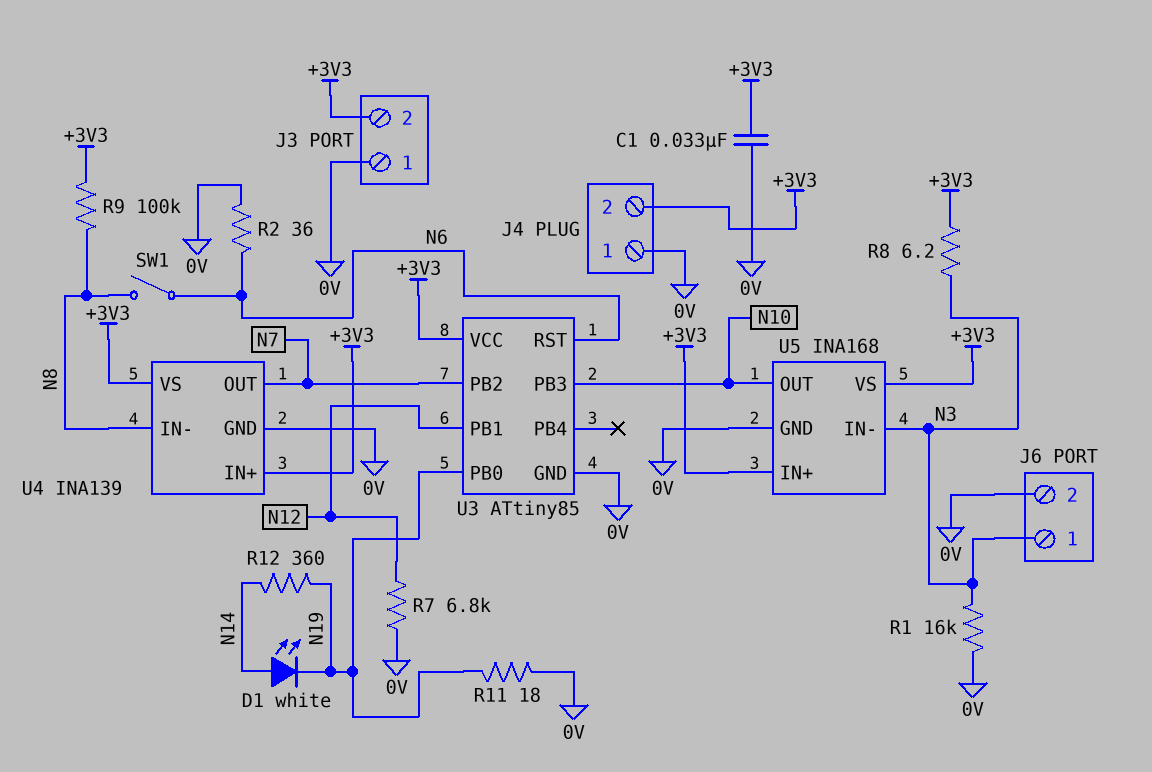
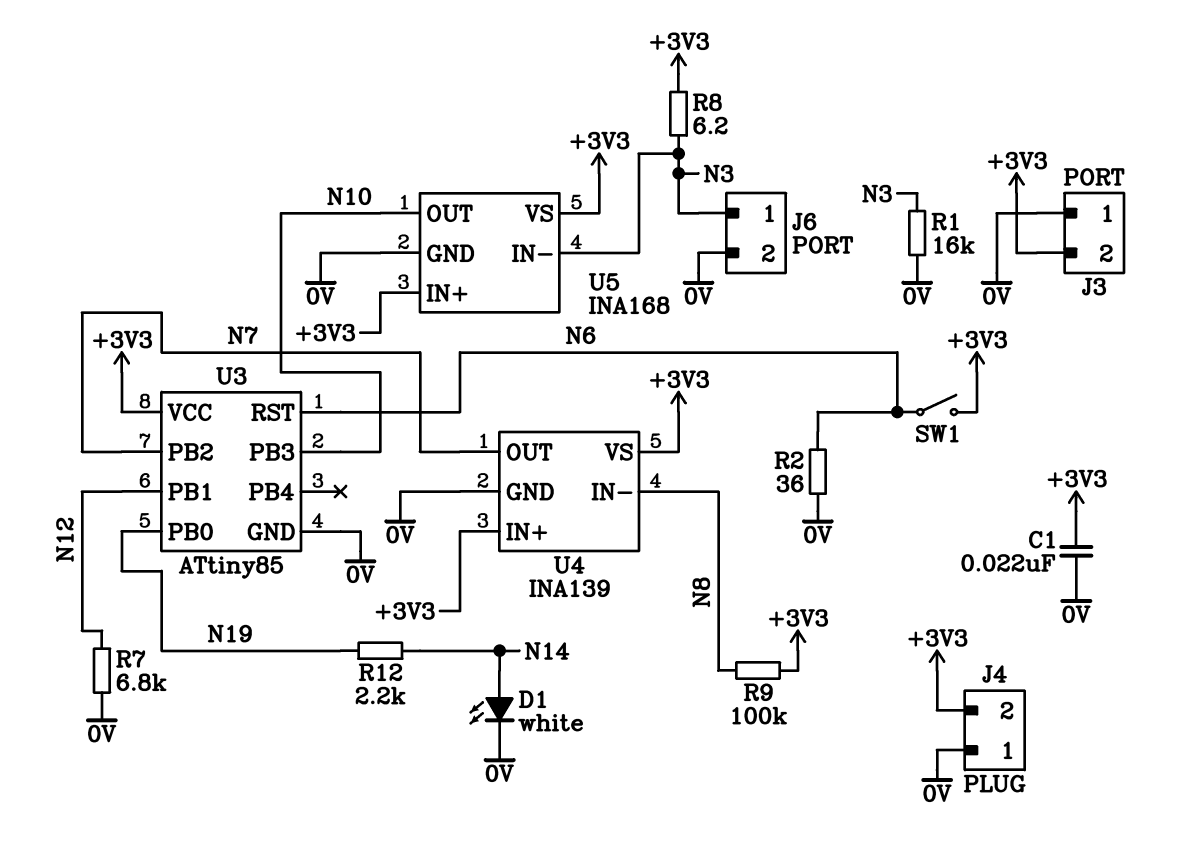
C1: 33nF (+3V3, 0V) -> 22nF (+3V3, 0V)
D1: LED white (A N14, K N19) -> LED white (A N14, K 0V)
R11: 18 (0V, N19) -> none
R12: 360 (N14, N19) -> 2.2k (N14, N19)
SW1: switch (N6, N8) -> switch (+3V3, N6)

